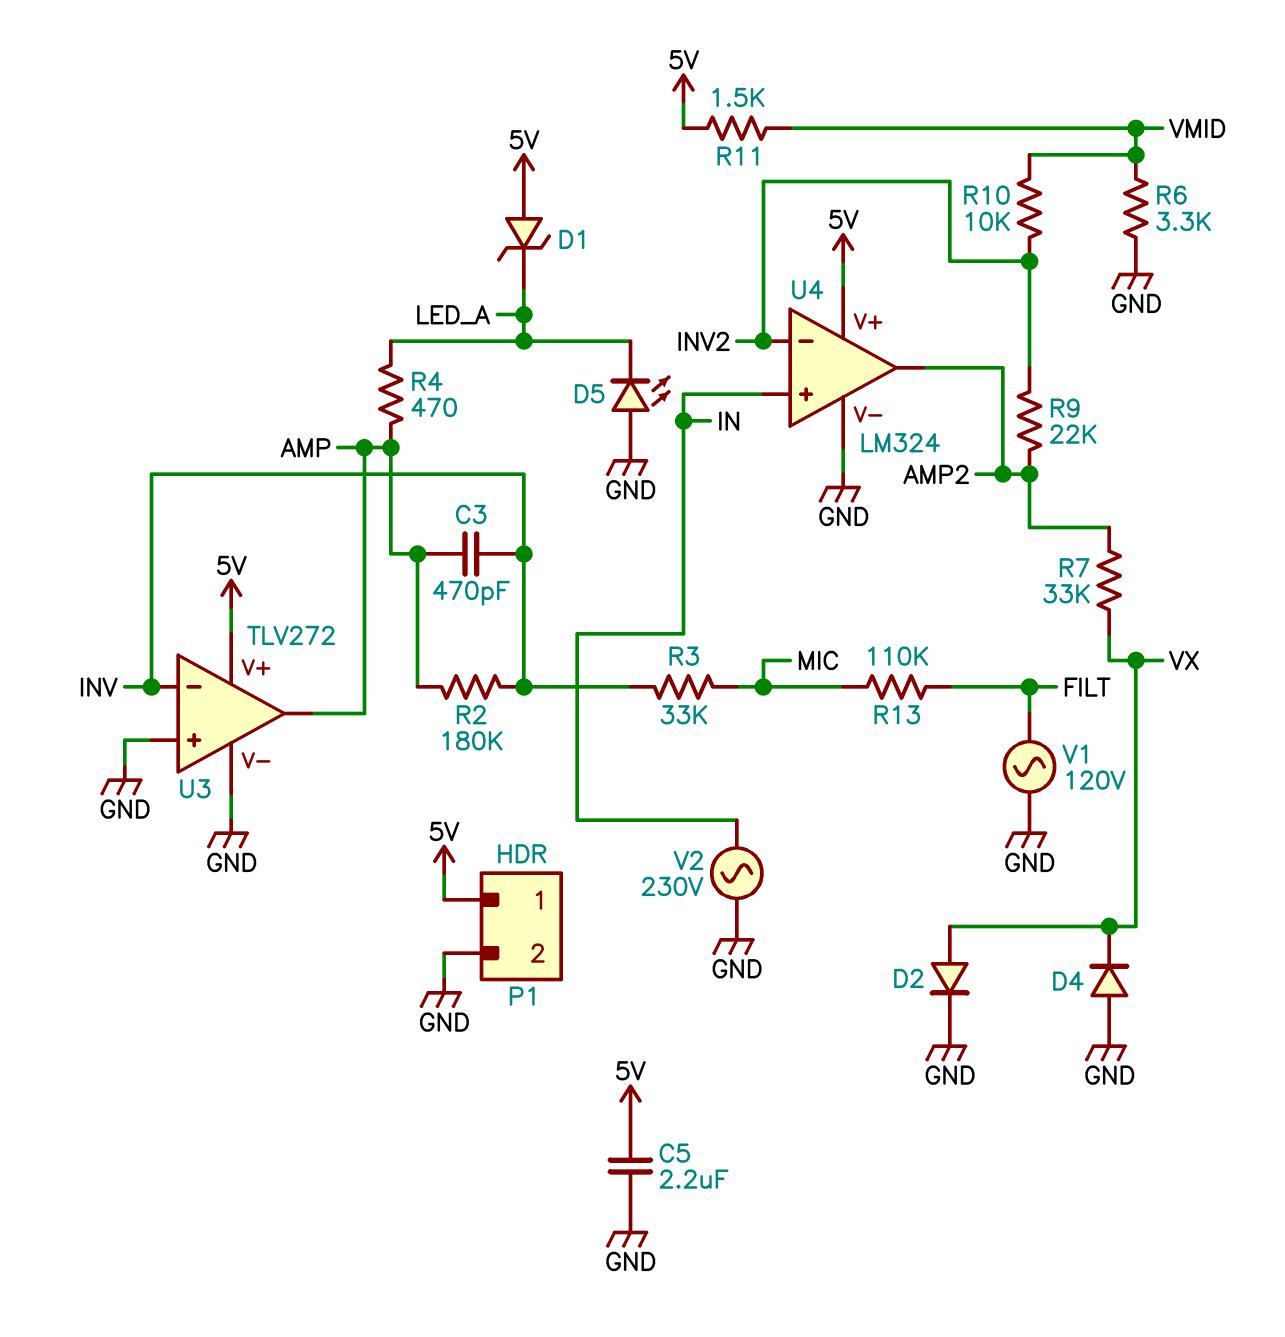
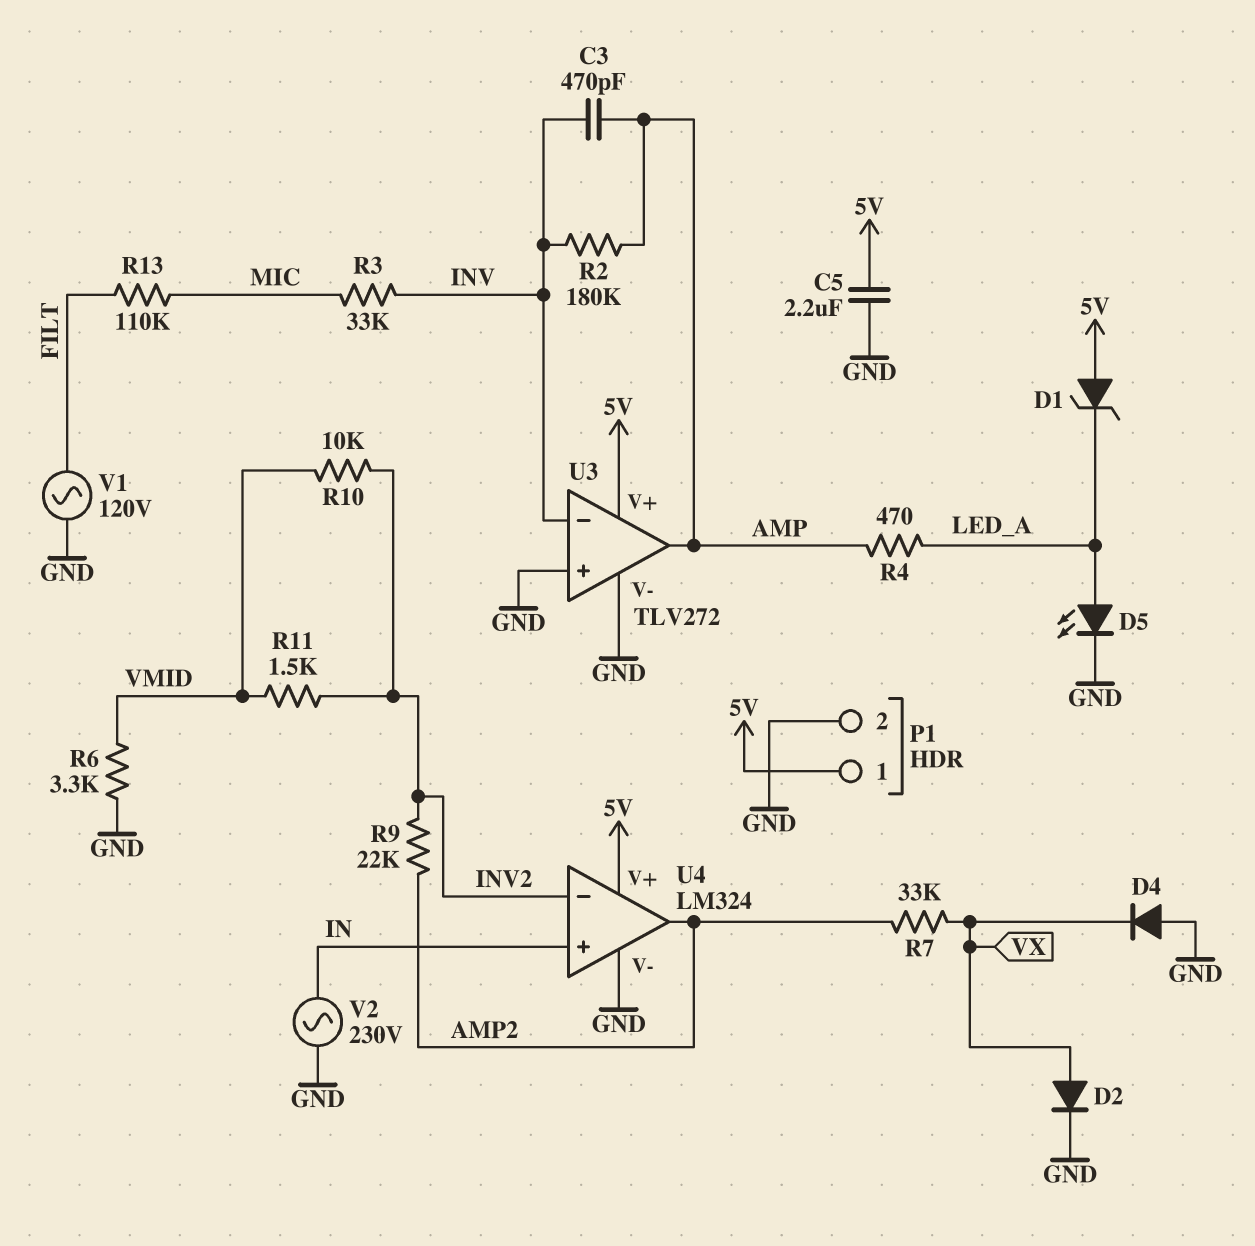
D5: LED (A GND, K LED_A) -> LED (A LED_A, K GND)
R11: 1.5k (5V, VMID) -> 1.5k (INV2, VMID)

